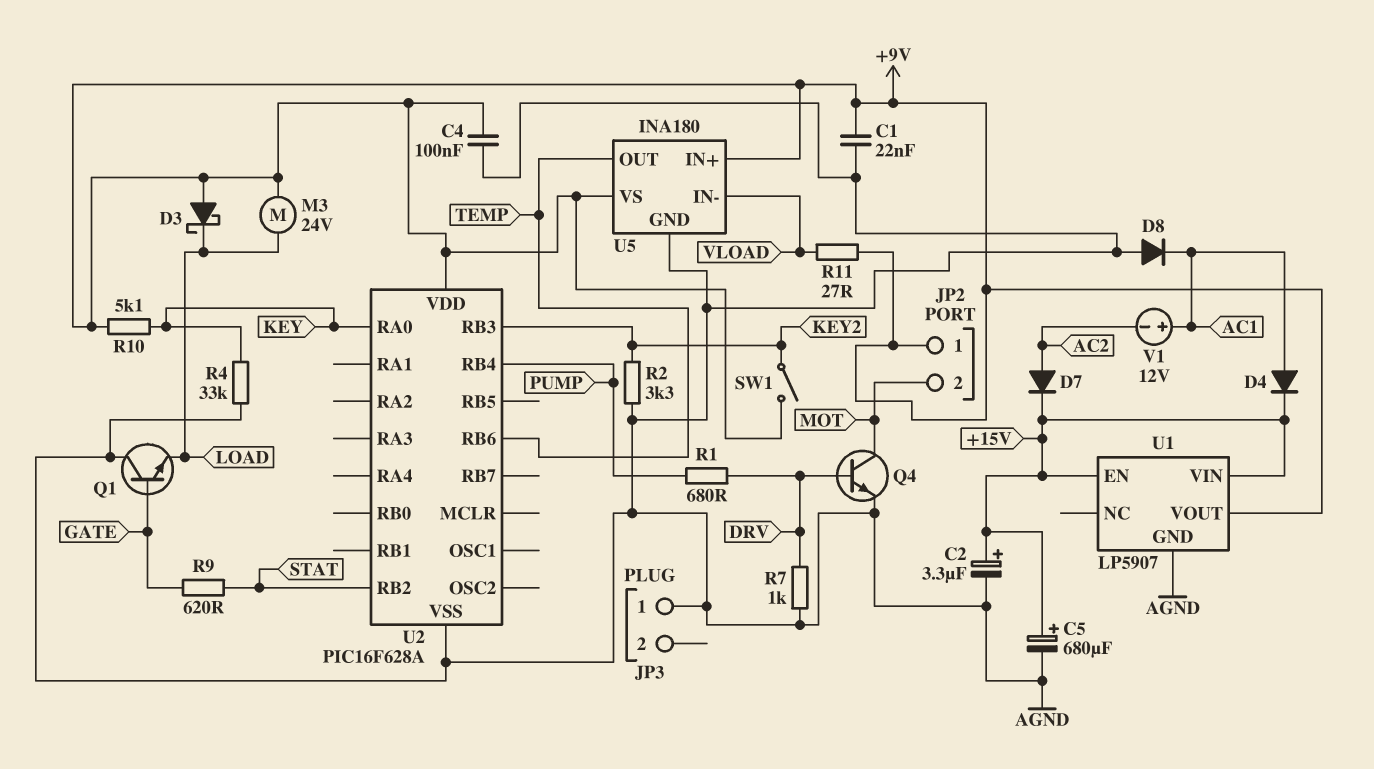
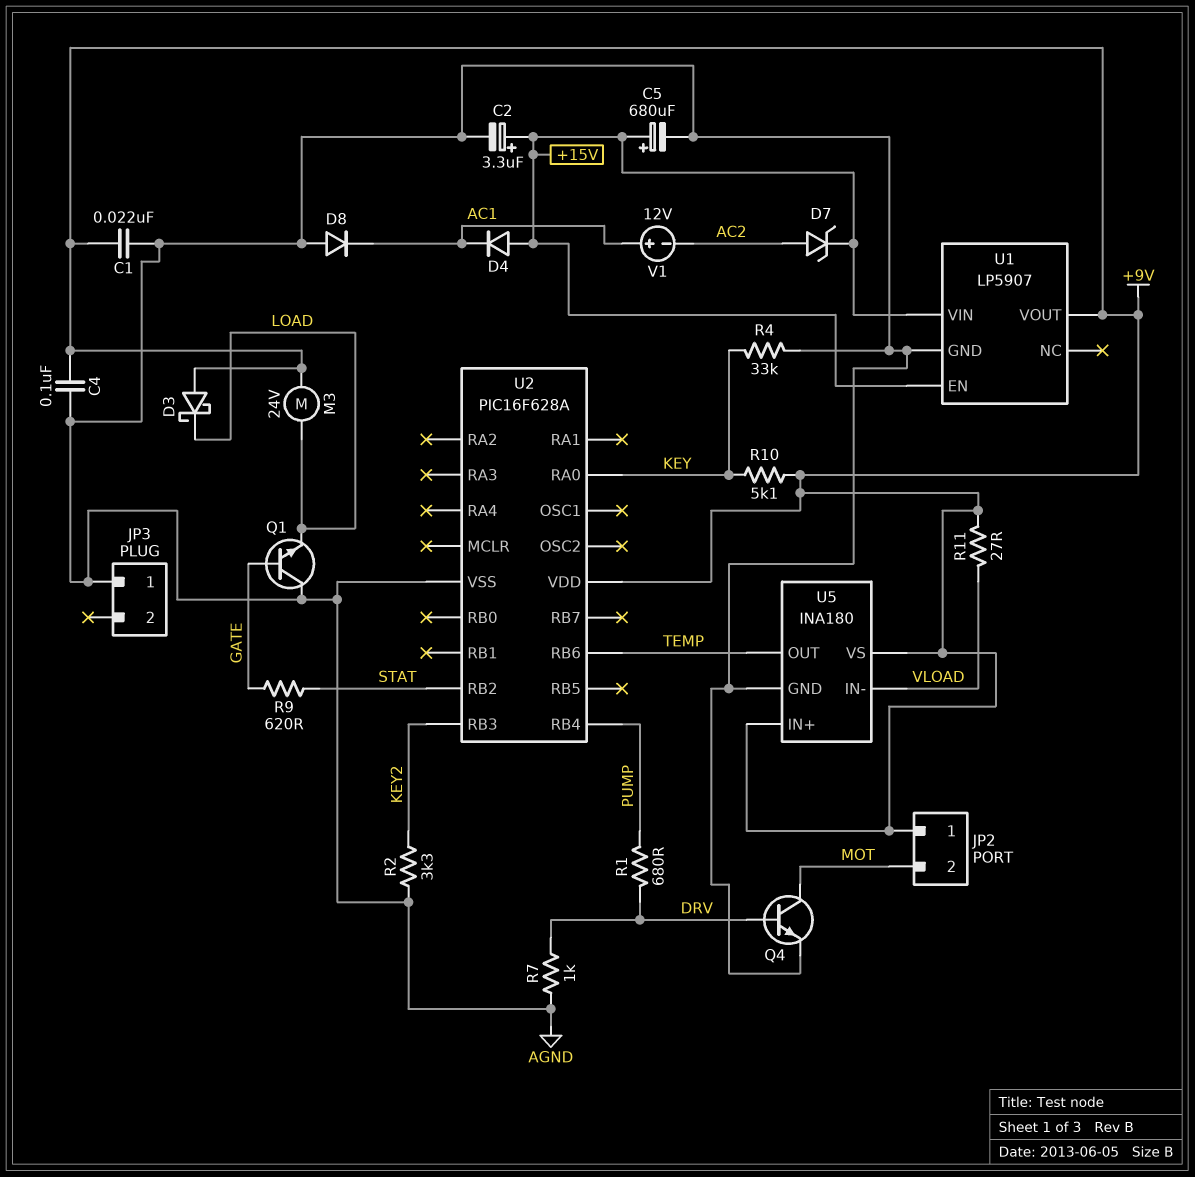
D4: diode (A AC1, K +15V) -> diode (A +15V, K AC1)
D7: diode (A AC2, K +15V) -> zener (A AC2, K +15V)
SW1: switch (+9V, KEY2) -> none

